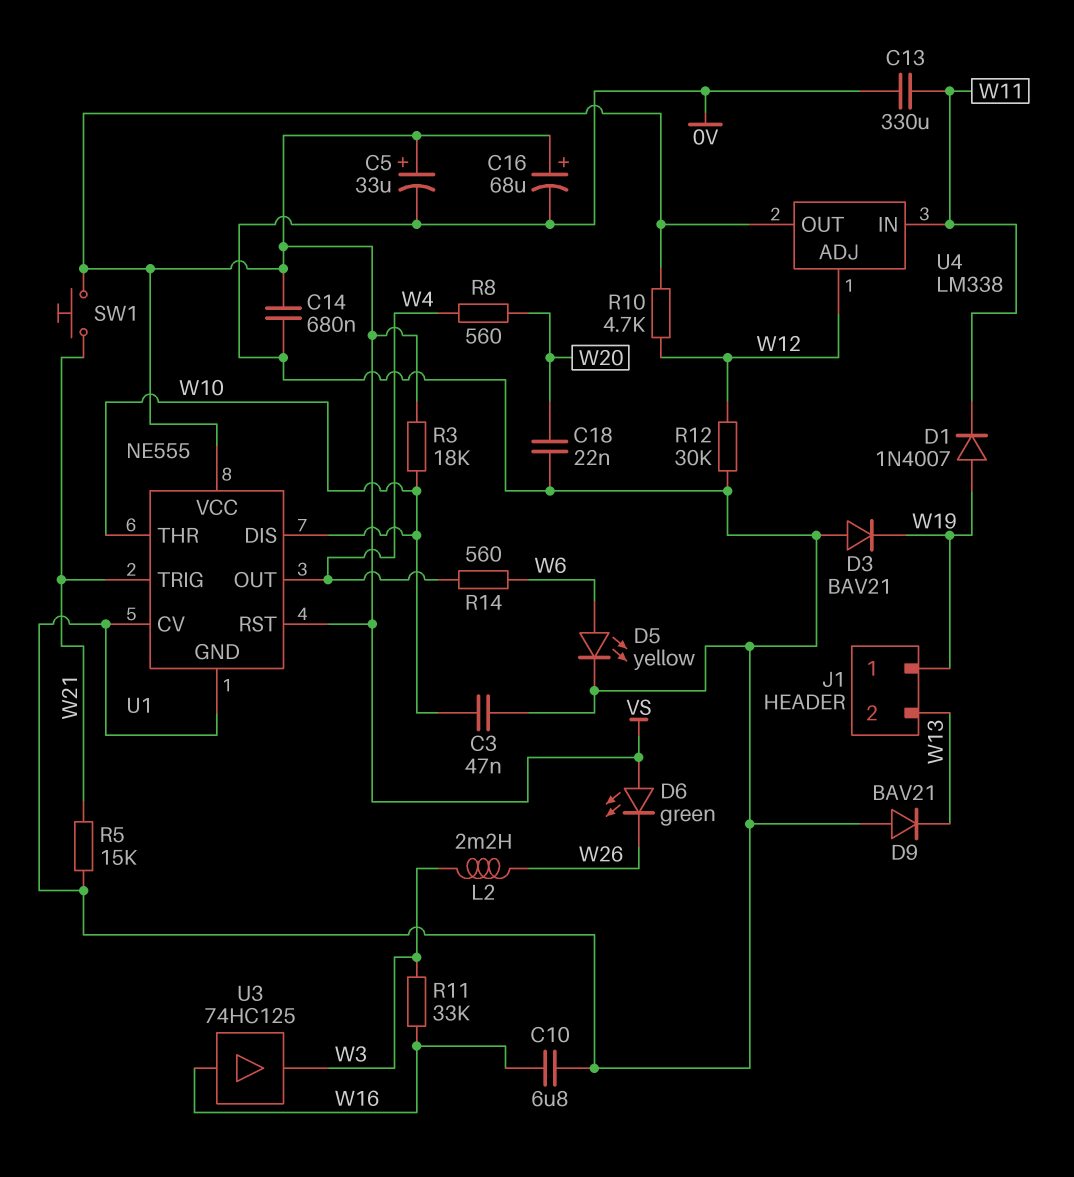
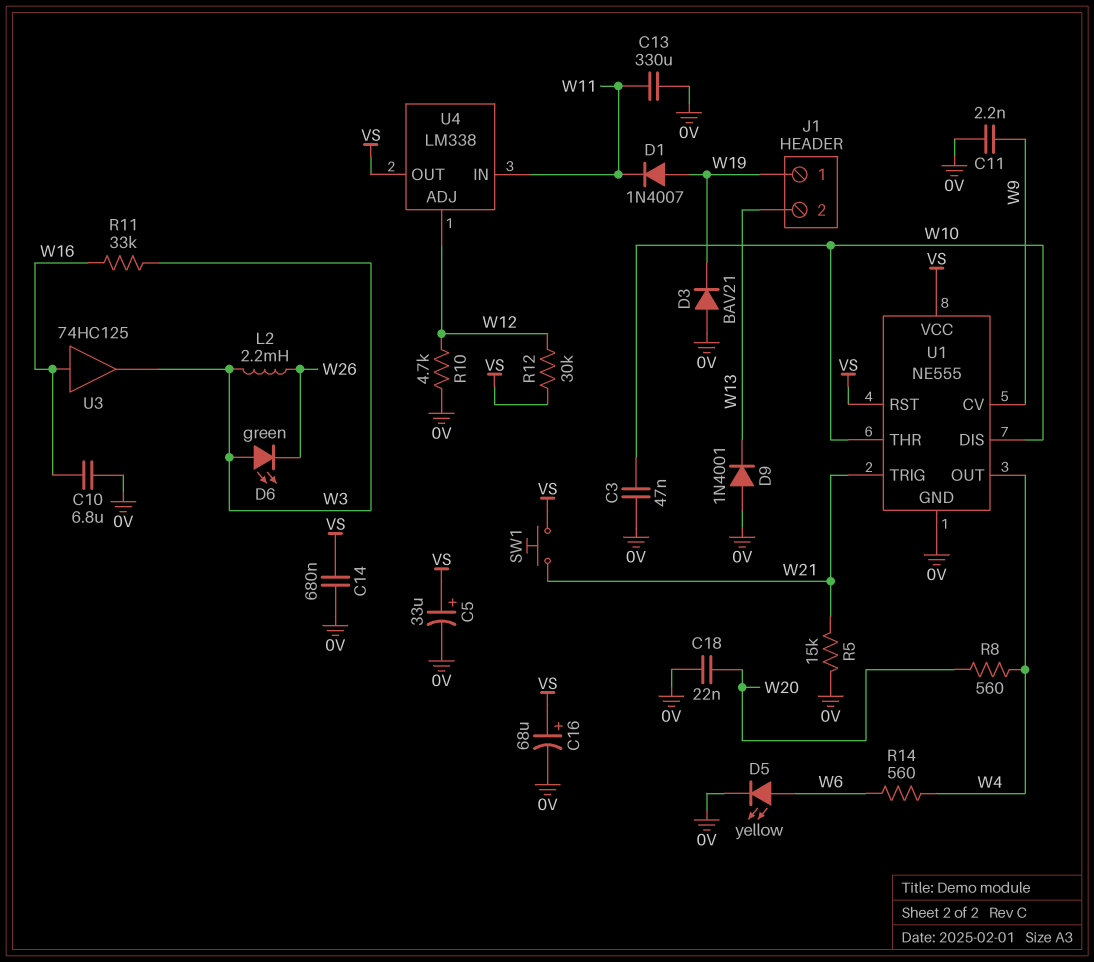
C11: none -> 2.2nF (0V, W9)
D6: LED green (A VS, K W26) -> LED green (A W3, K W26)
D9: diode BAV21 (A 0V, K W13) -> diode 1N4001 (A 0V, K W13)
R3: 18k (VS, W10) -> none
R10: 4.7k (VS, W12) -> 4.7k (0V, W12)
R12: 30k (0V, W12) -> 30k (VS, W12)
U1 pin CV: 0V -> W9

